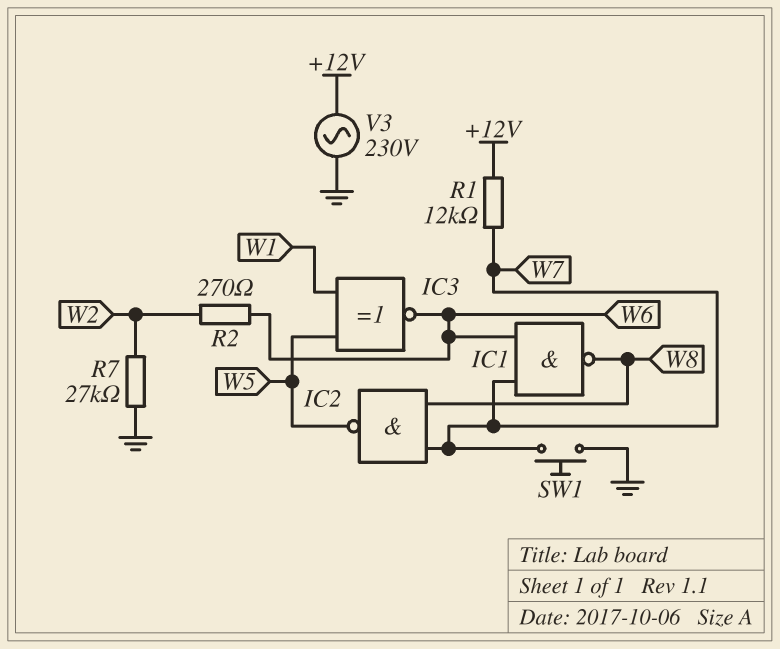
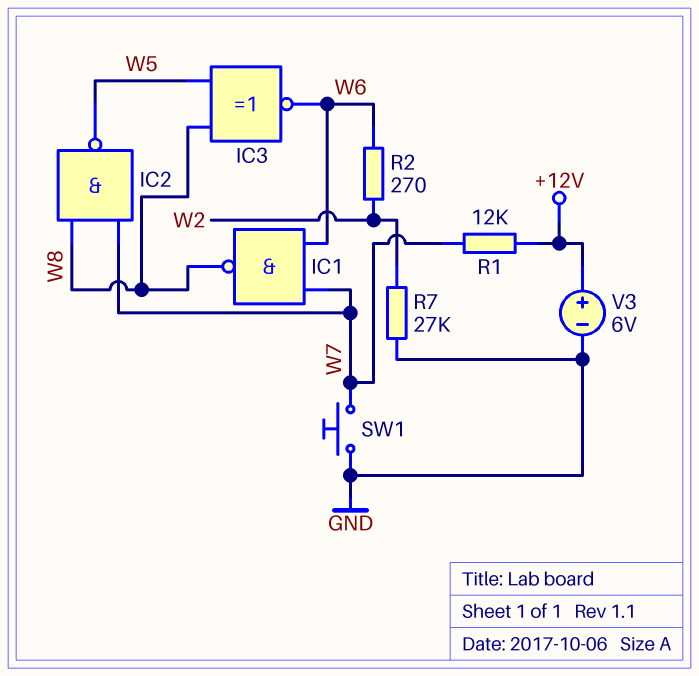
IC3: XNOR (in W1, in W5, out W6) -> XNOR (in W5, in W8, out W6)
V3: AC 230V (+12V, GND) -> 6V (plus +12V, minus GND)

